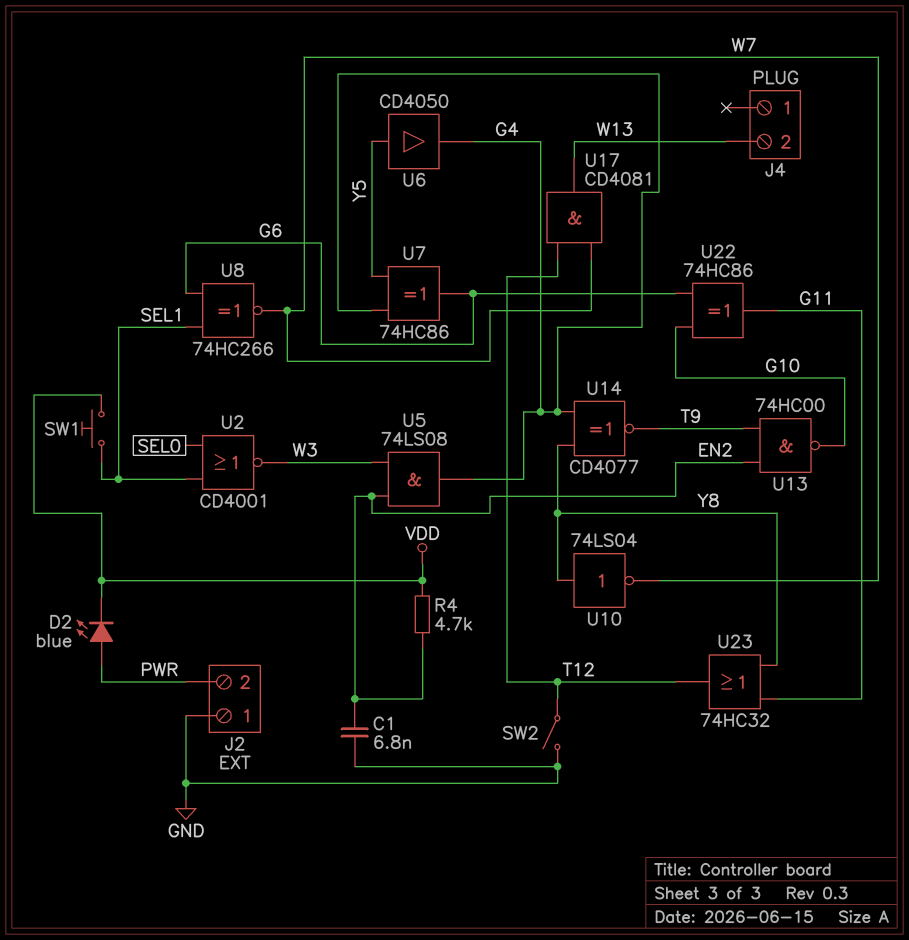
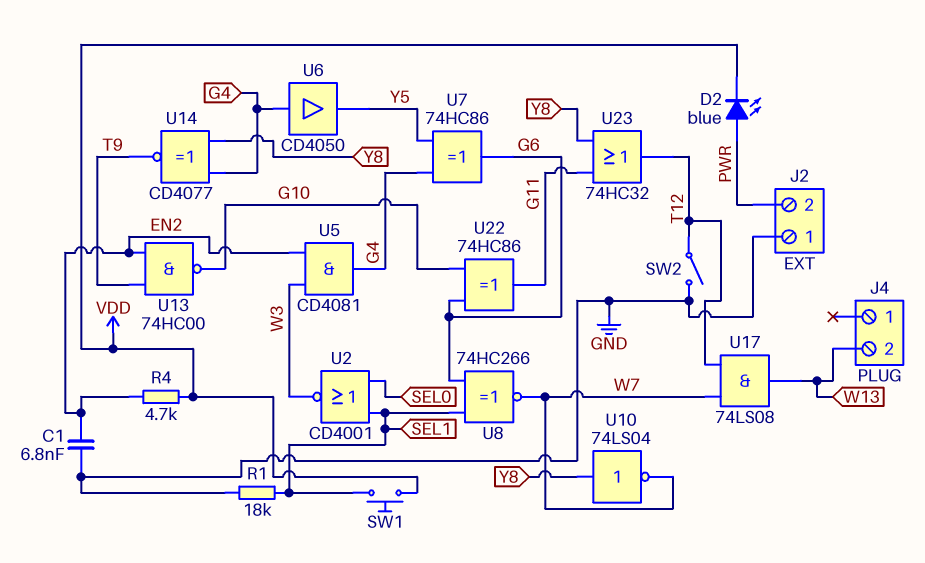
R1: none -> 18k (GND, SEL1)
U5: AND 74LS08 (in EN2, in W3, out G4) -> AND CD4081 (in EN2, in W3, out G4)
U6: buffer CD4050 (in Y5, out G4) -> buffer CD4050 (in G4, out Y5)
U17: AND CD4081 (in T12, in W7, out W13) -> AND 74LS08 (in T12, in W7, out W13)

